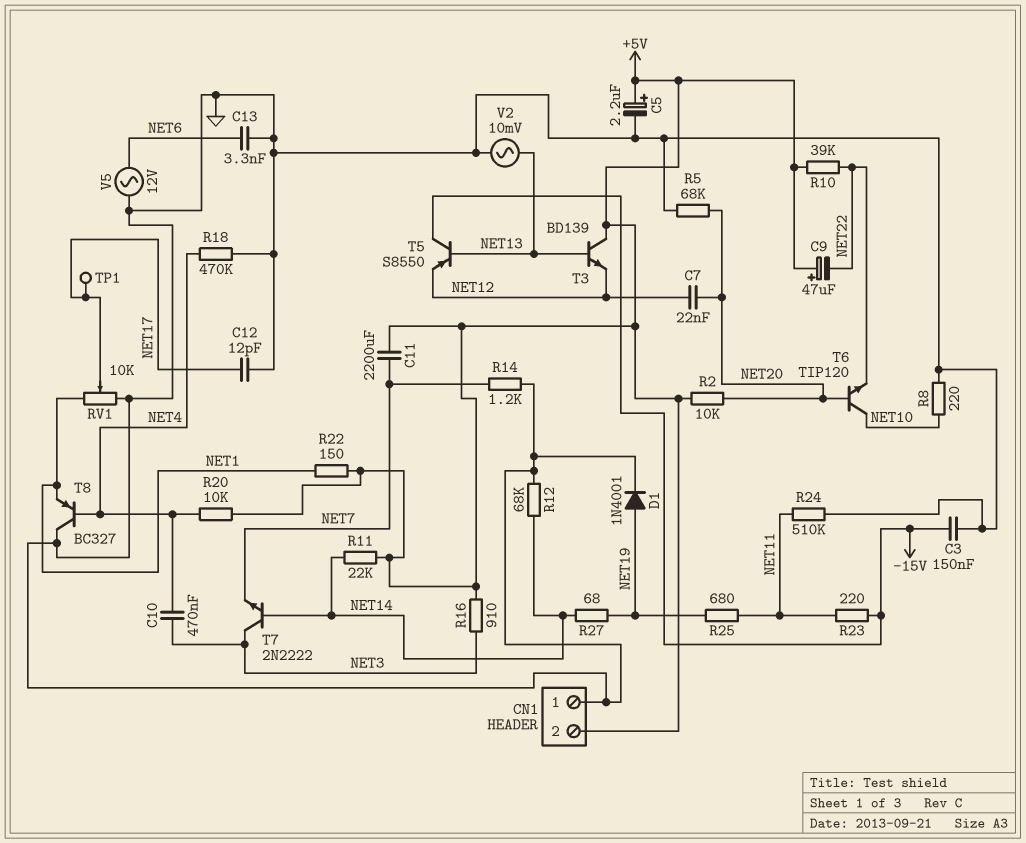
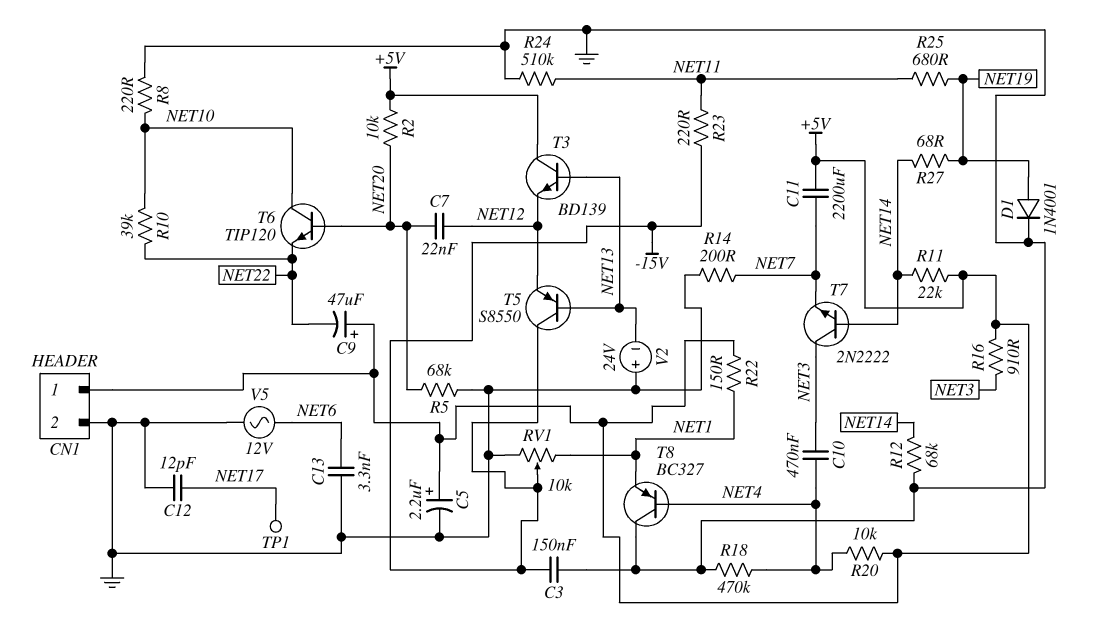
CN1 pin 1: GND -> +5V
CN1 pin 2: +5V -> GND
R10: 39k (+5V, NET22) -> 39k (NET10, NET22)
R14: 1.2k (GND, NET7) -> 200 (GND, NET7)
RV1: 10k (GND, NET1, wiper NET17) -> 10k (GND, NET1, wiper -15V)
V2: AC 10mV (GND, NET13) -> 24V (plus GND, minus NET13)

